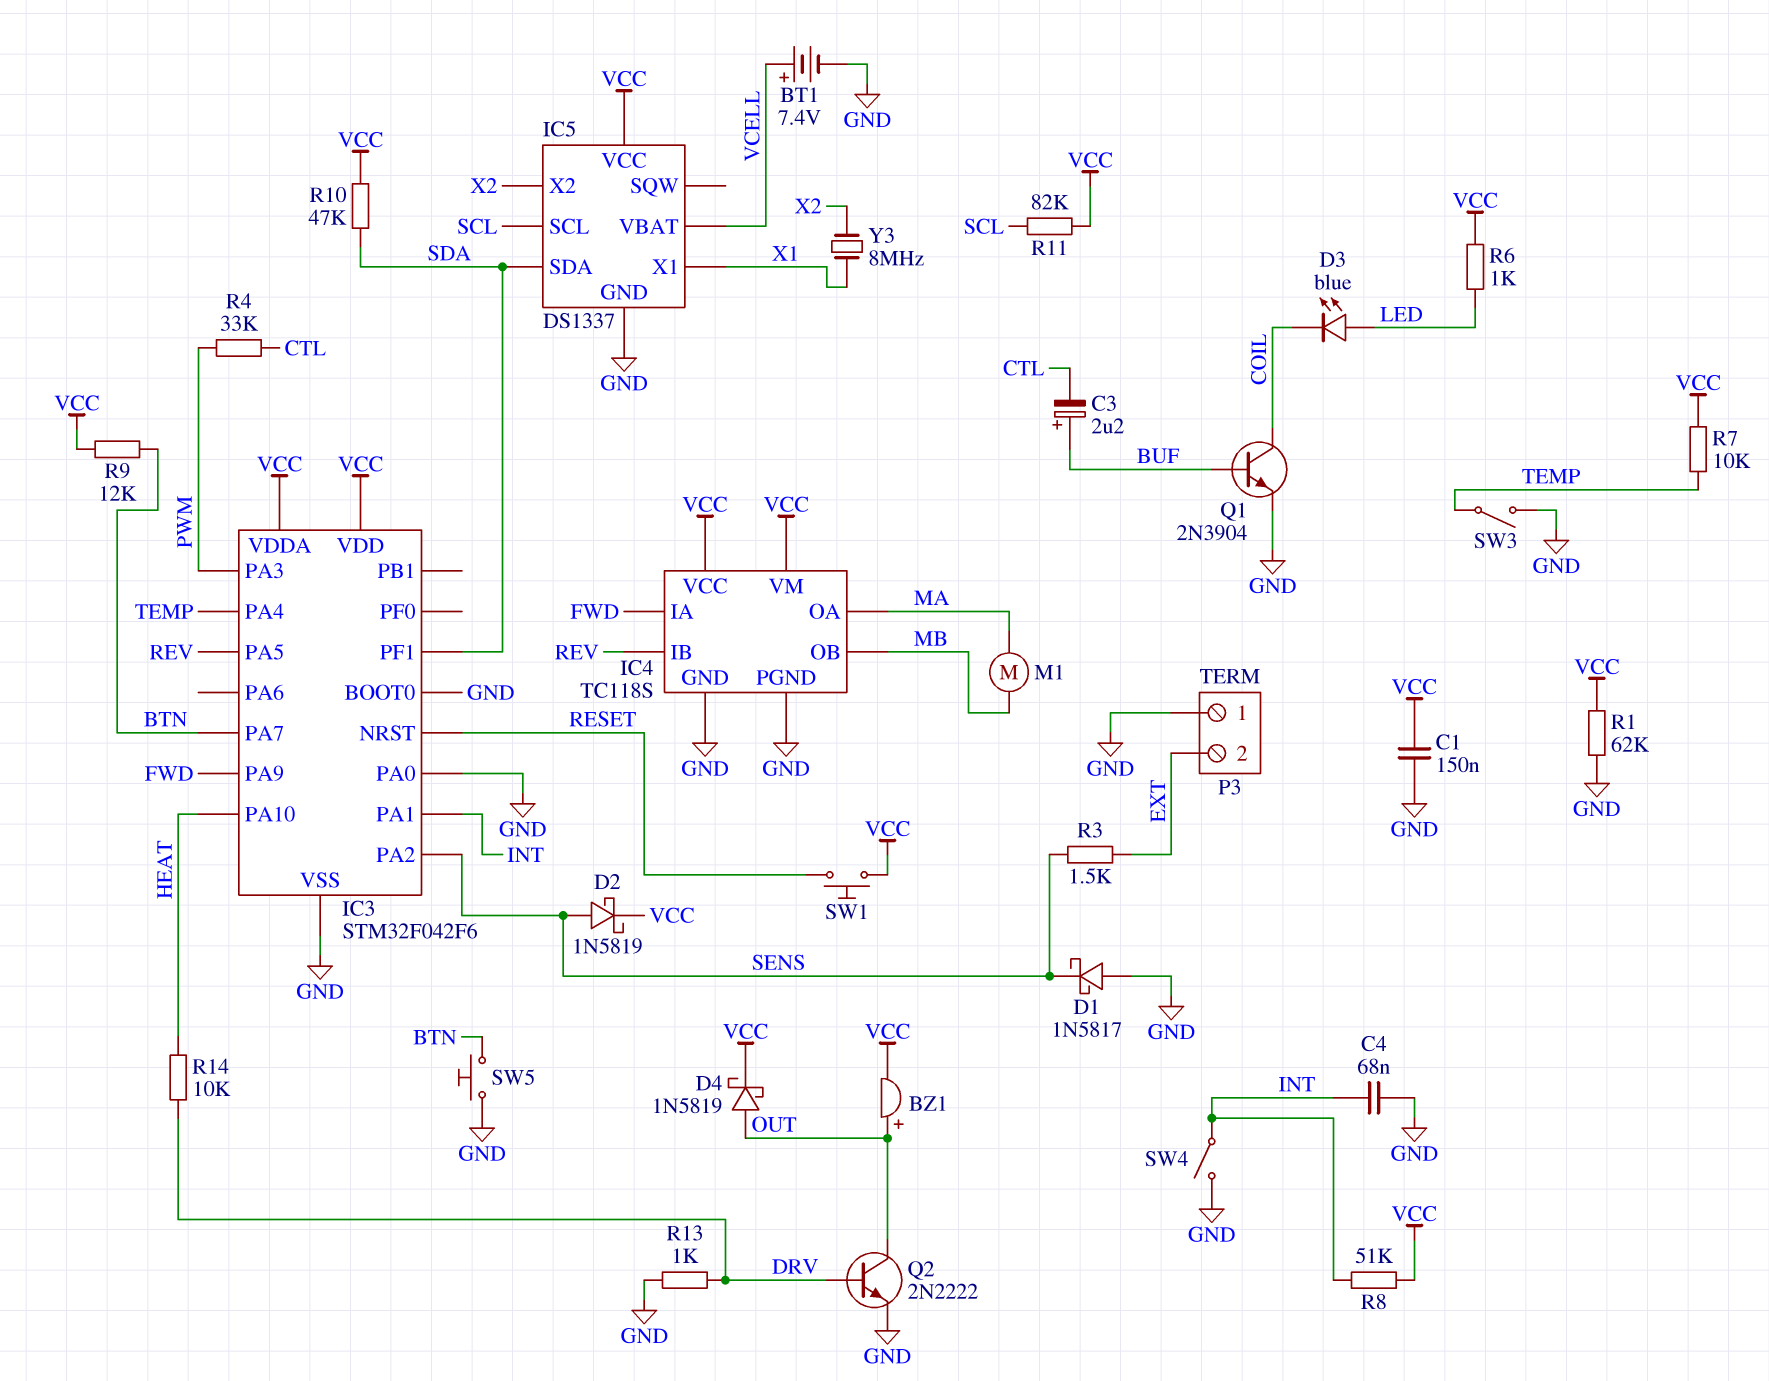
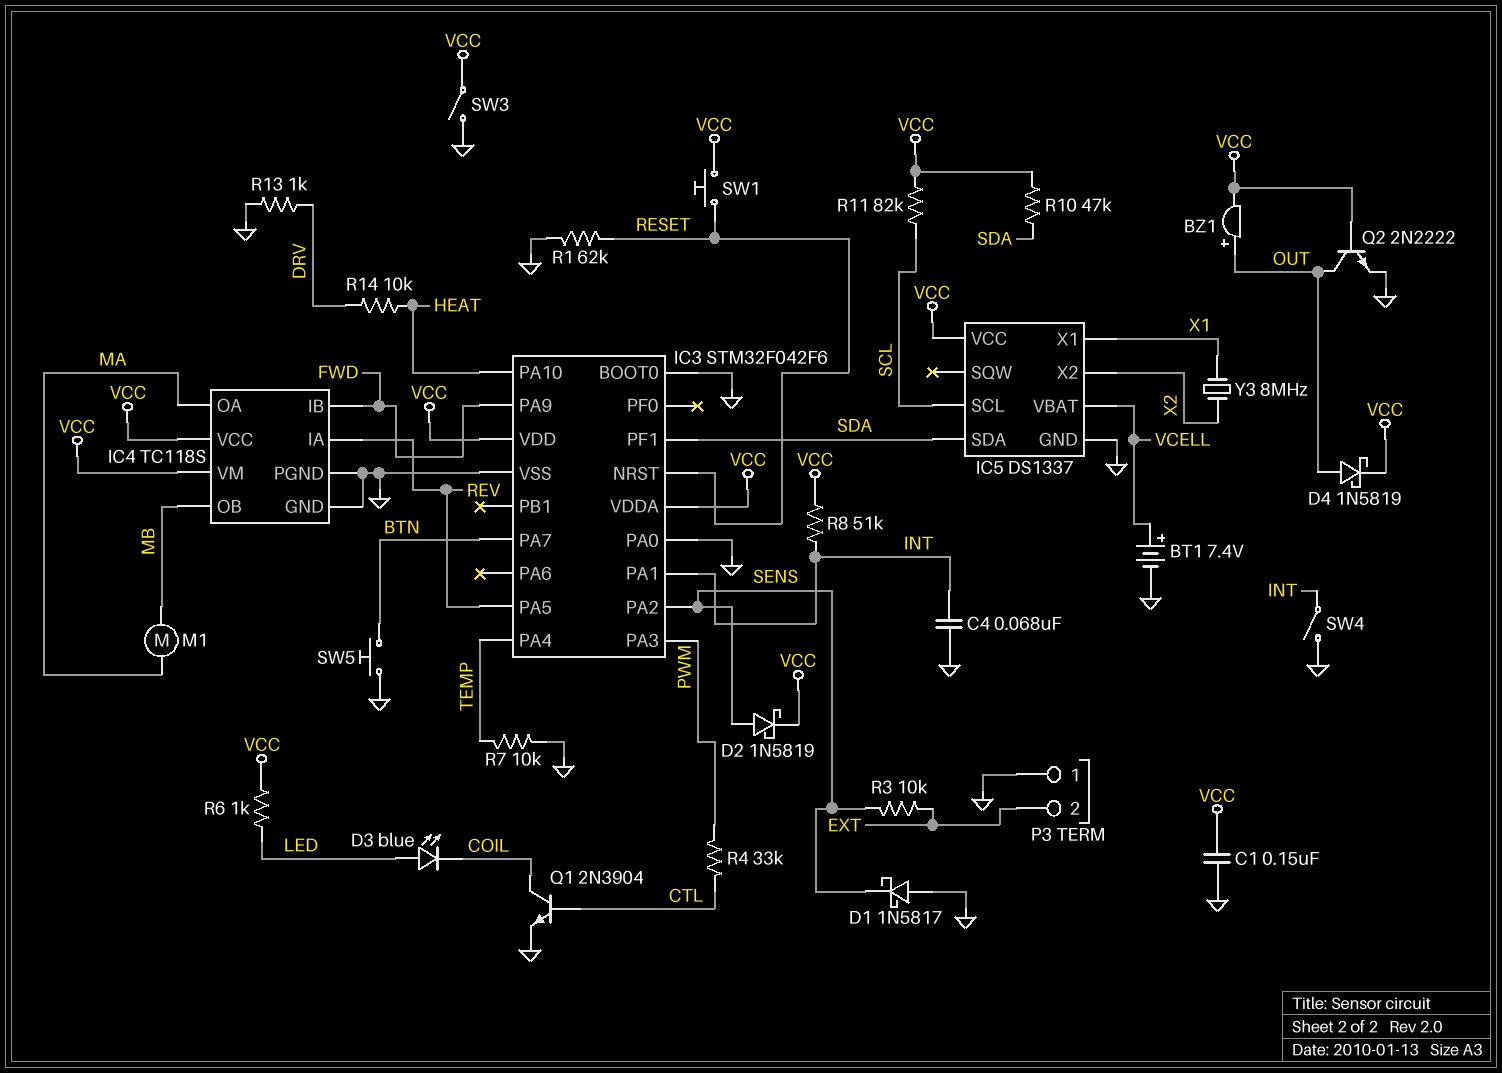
C3: 2.2uF (plus BUF, minus CTL) -> none
IC4 pin IA: FWD -> REV
IC4 pin IB: REV -> FWD
Q1: NPN 2N3904 (B BUF, C COIL, E GND) -> NPN 2N3904 (B CTL, C COIL, E GND)
Q2: NPN 2N2222 (B DRV, C OUT, E GND) -> NPN 2N2222 (B VCC, C OUT, E GND)
R1: 62k (GND, VCC) -> 62k (GND, RESET)
R3: 1.5k (EXT, SENS) -> 10k (EXT, SENS)
R7: 10k (TEMP, VCC) -> 10k (GND, TEMP)
R9: 12k (BTN, VCC) -> none
SW3: switch (GND, TEMP) -> switch (GND, VCC)

